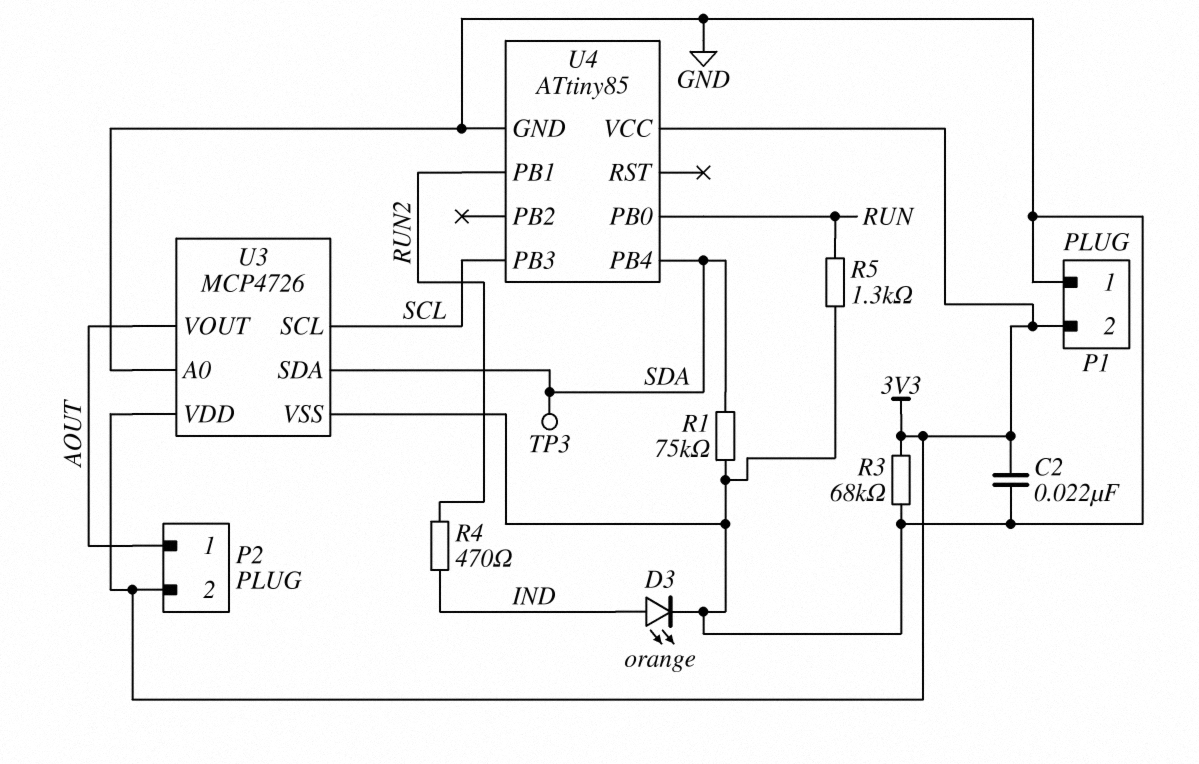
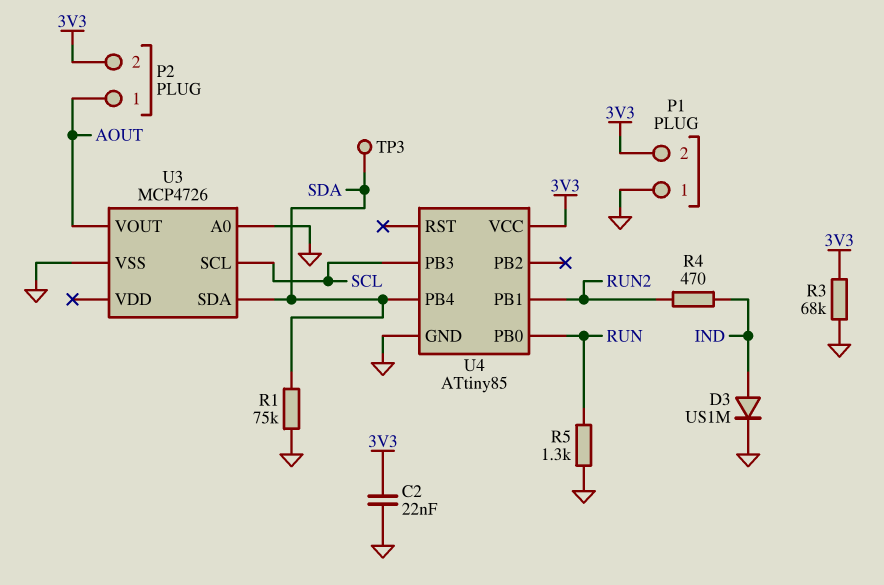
D3: LED orange (A IND, K GND) -> diode US1M (A IND, K GND)
U3 pin VDD: 3V3 -> none

